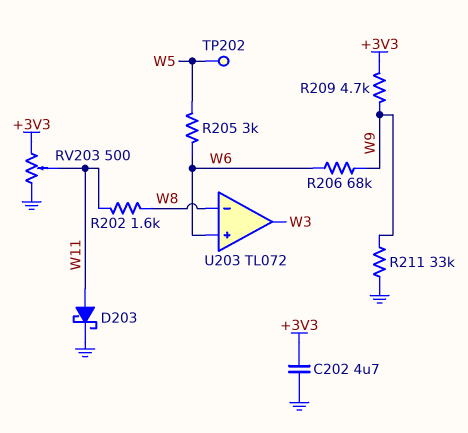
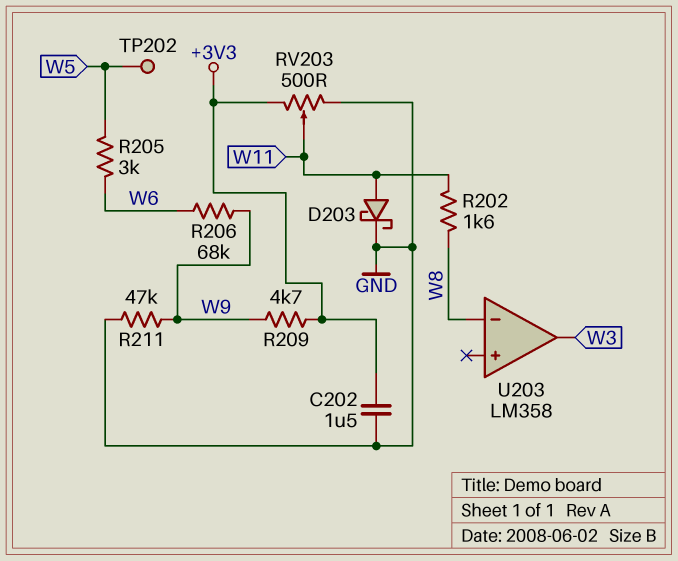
C202: 4.7uF (+3V3, GND) -> 1.5uF (+3V3, GND)
R211: 33k (GND, W9) -> 47k (GND, W9)
U203: TL072 -> LM358
U203 pin in+: W6 -> none

